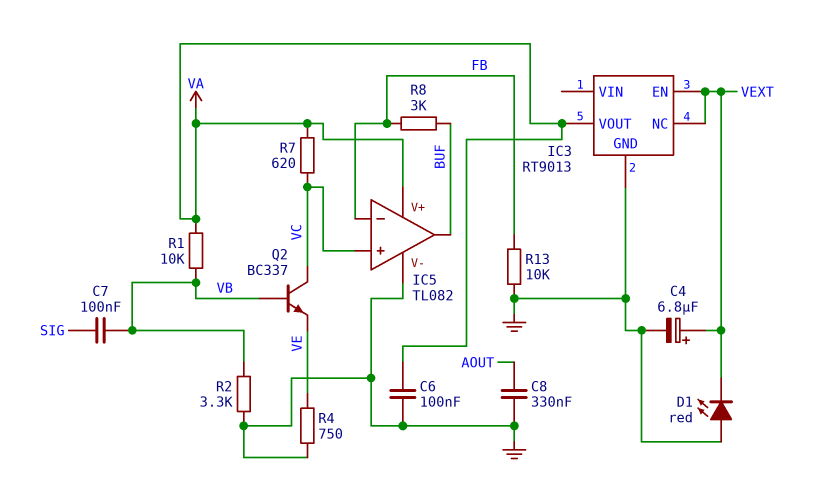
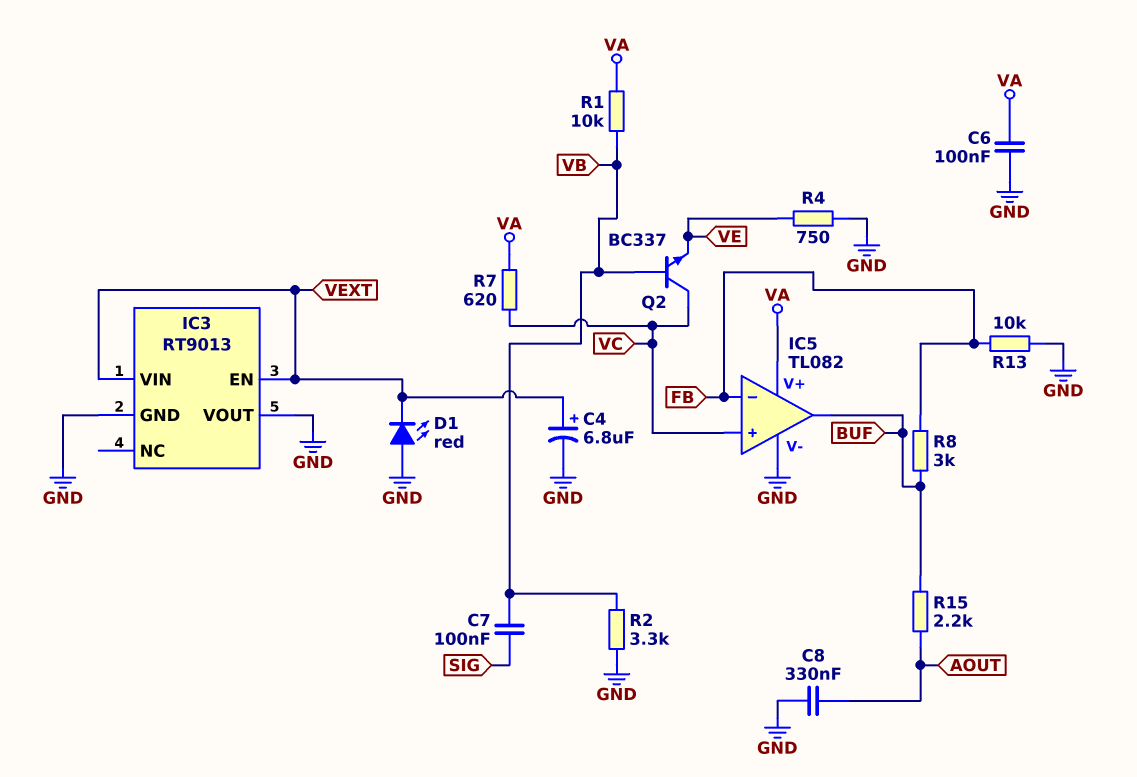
IC3 pin NC: VEXT -> none
IC3 pin VIN: none -> VEXT
IC3 pin VOUT: VA -> GND
R15: none -> 2.2k (AOUT, BUF)

